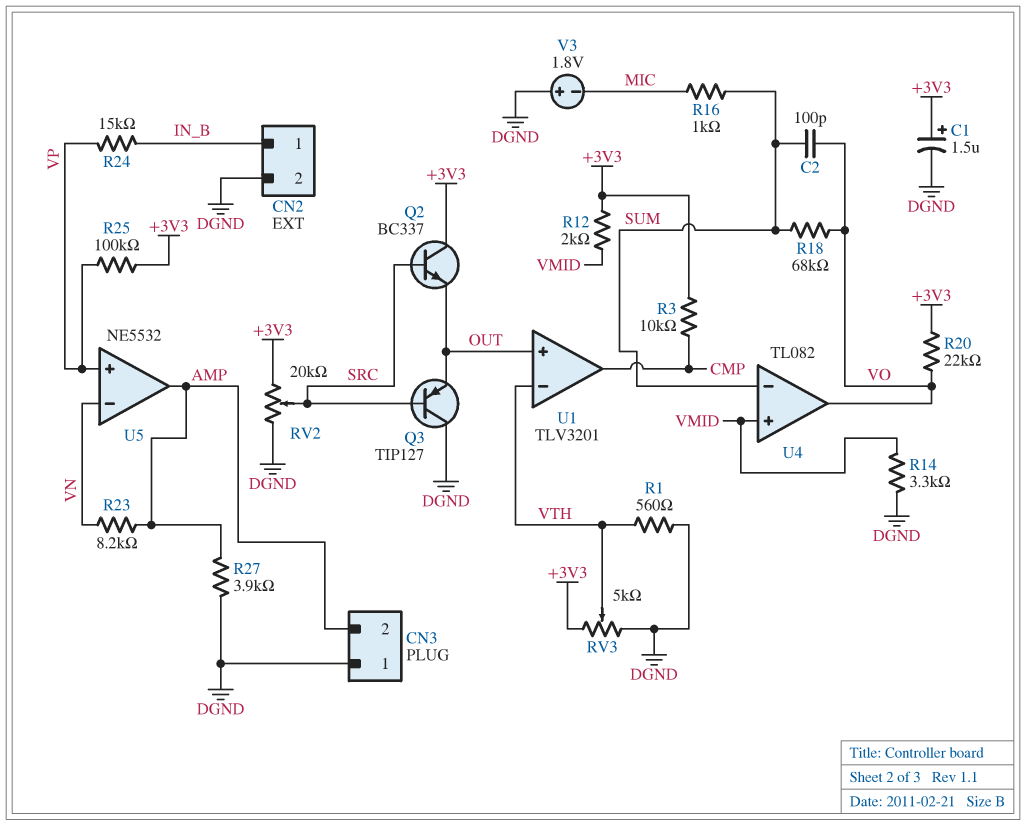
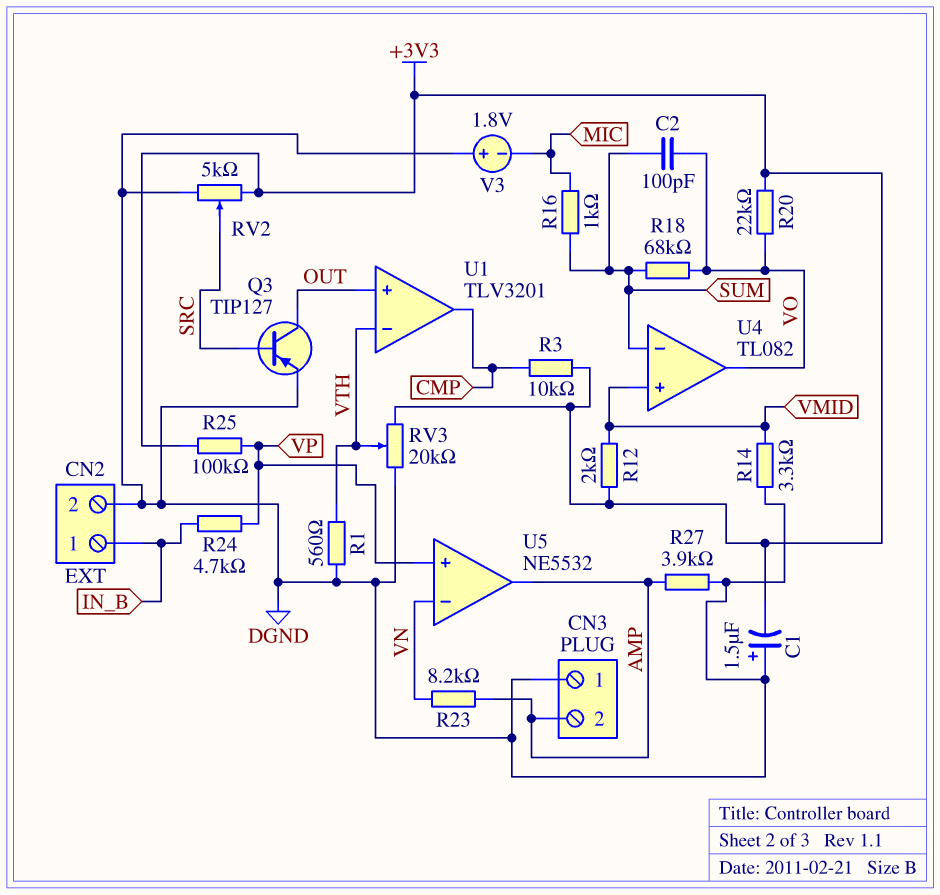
C1: 1.5uF (plus +3V3, minus DGND) -> 1.5uF (plus DGND, minus +3V3)
Q2: NPN BC337 (B SRC, C +3V3, E OUT) -> none
Q3: PNP TIP127 (B SRC, C DGND, E OUT) -> PNP TIP127 (B SRC, C OUT, E DGND)
R24: 15k (IN_B, VP) -> 4.7k (IN_B, VP)
RV2: 20k (+3V3, DGND, wiper SRC) -> 5k (+3V3, DGND, wiper SRC)
RV3: 5k (+3V3, DGND, wiper VTH) -> 20k (+3V3, DGND, wiper VTH)

